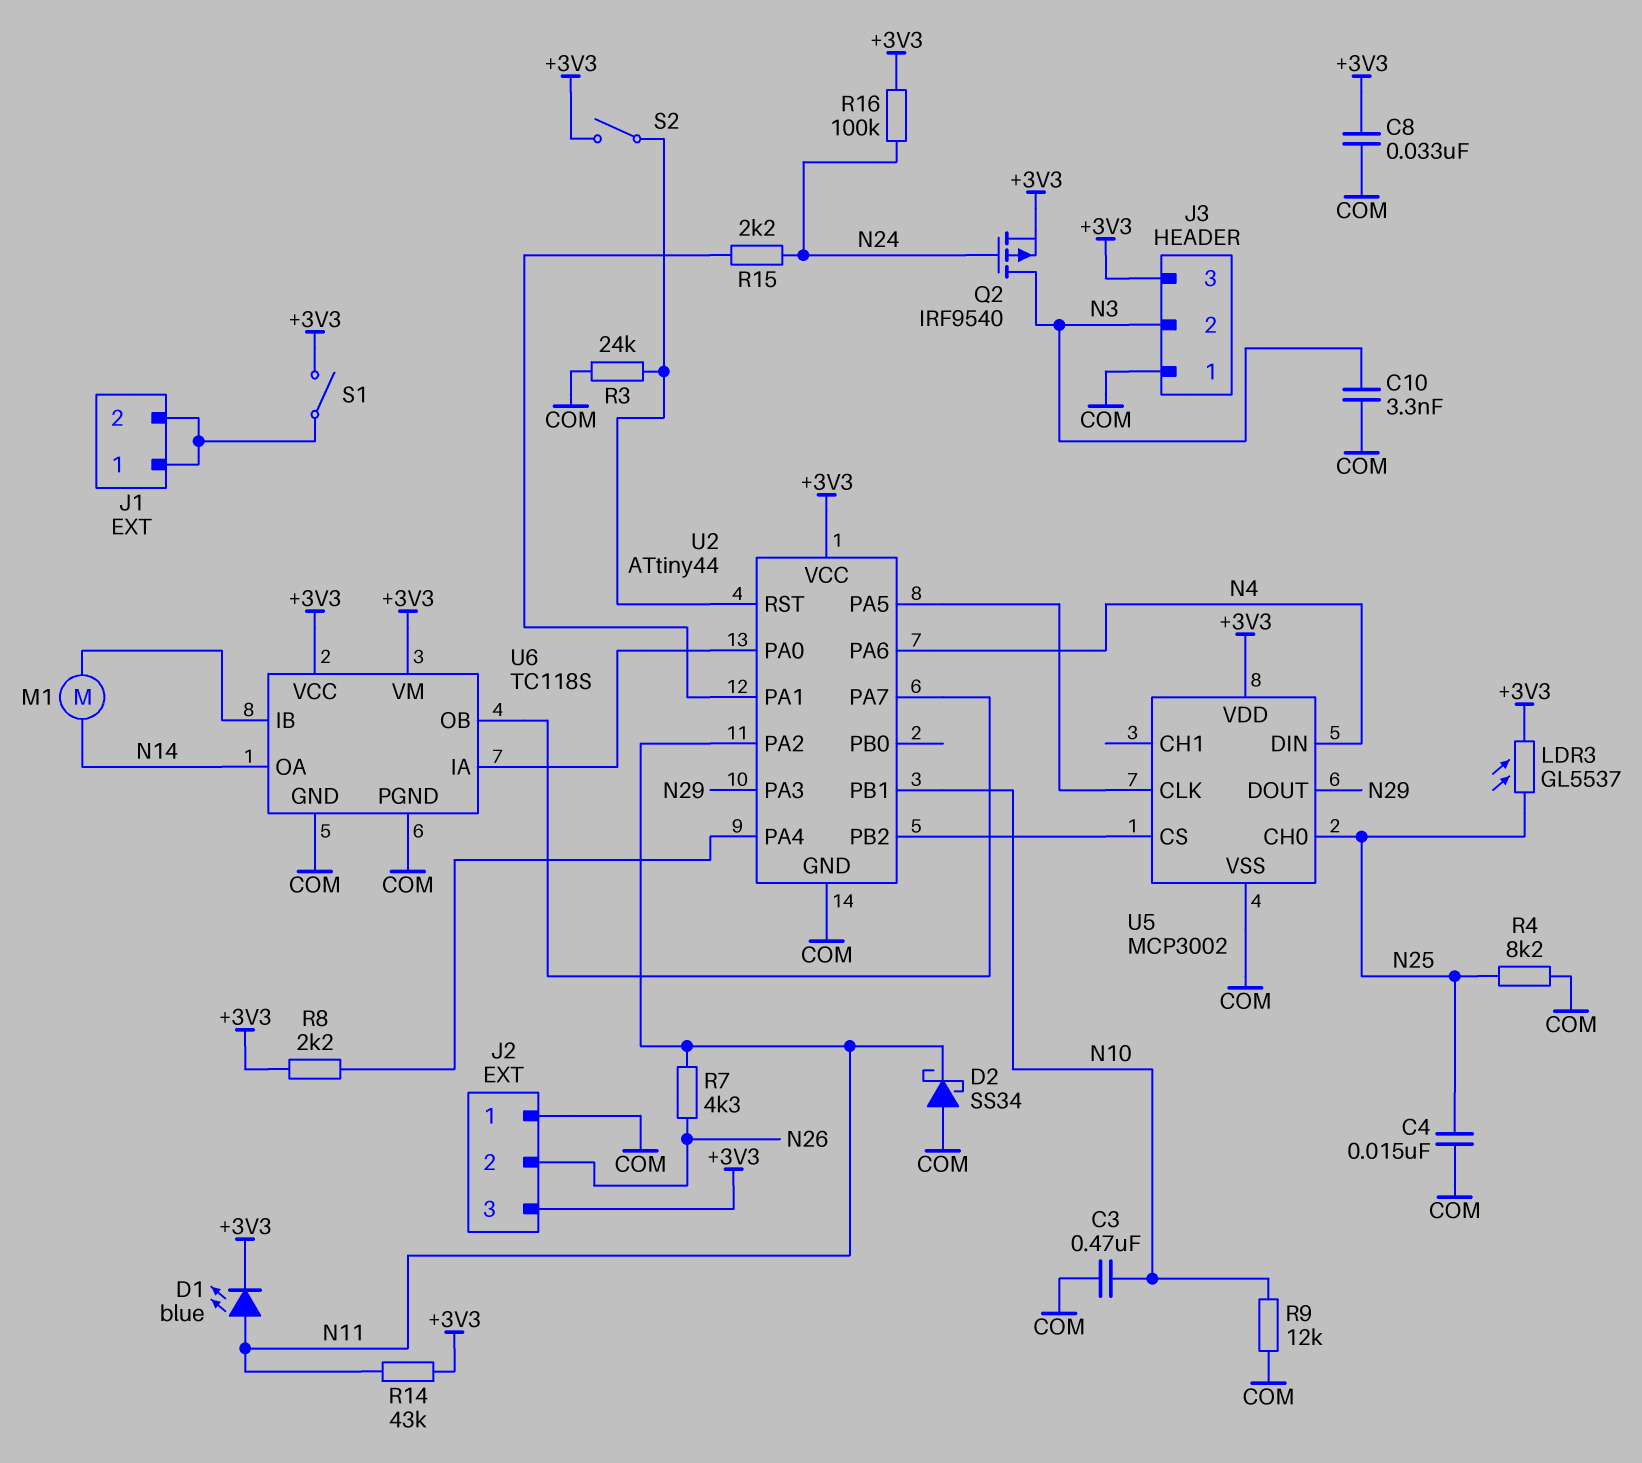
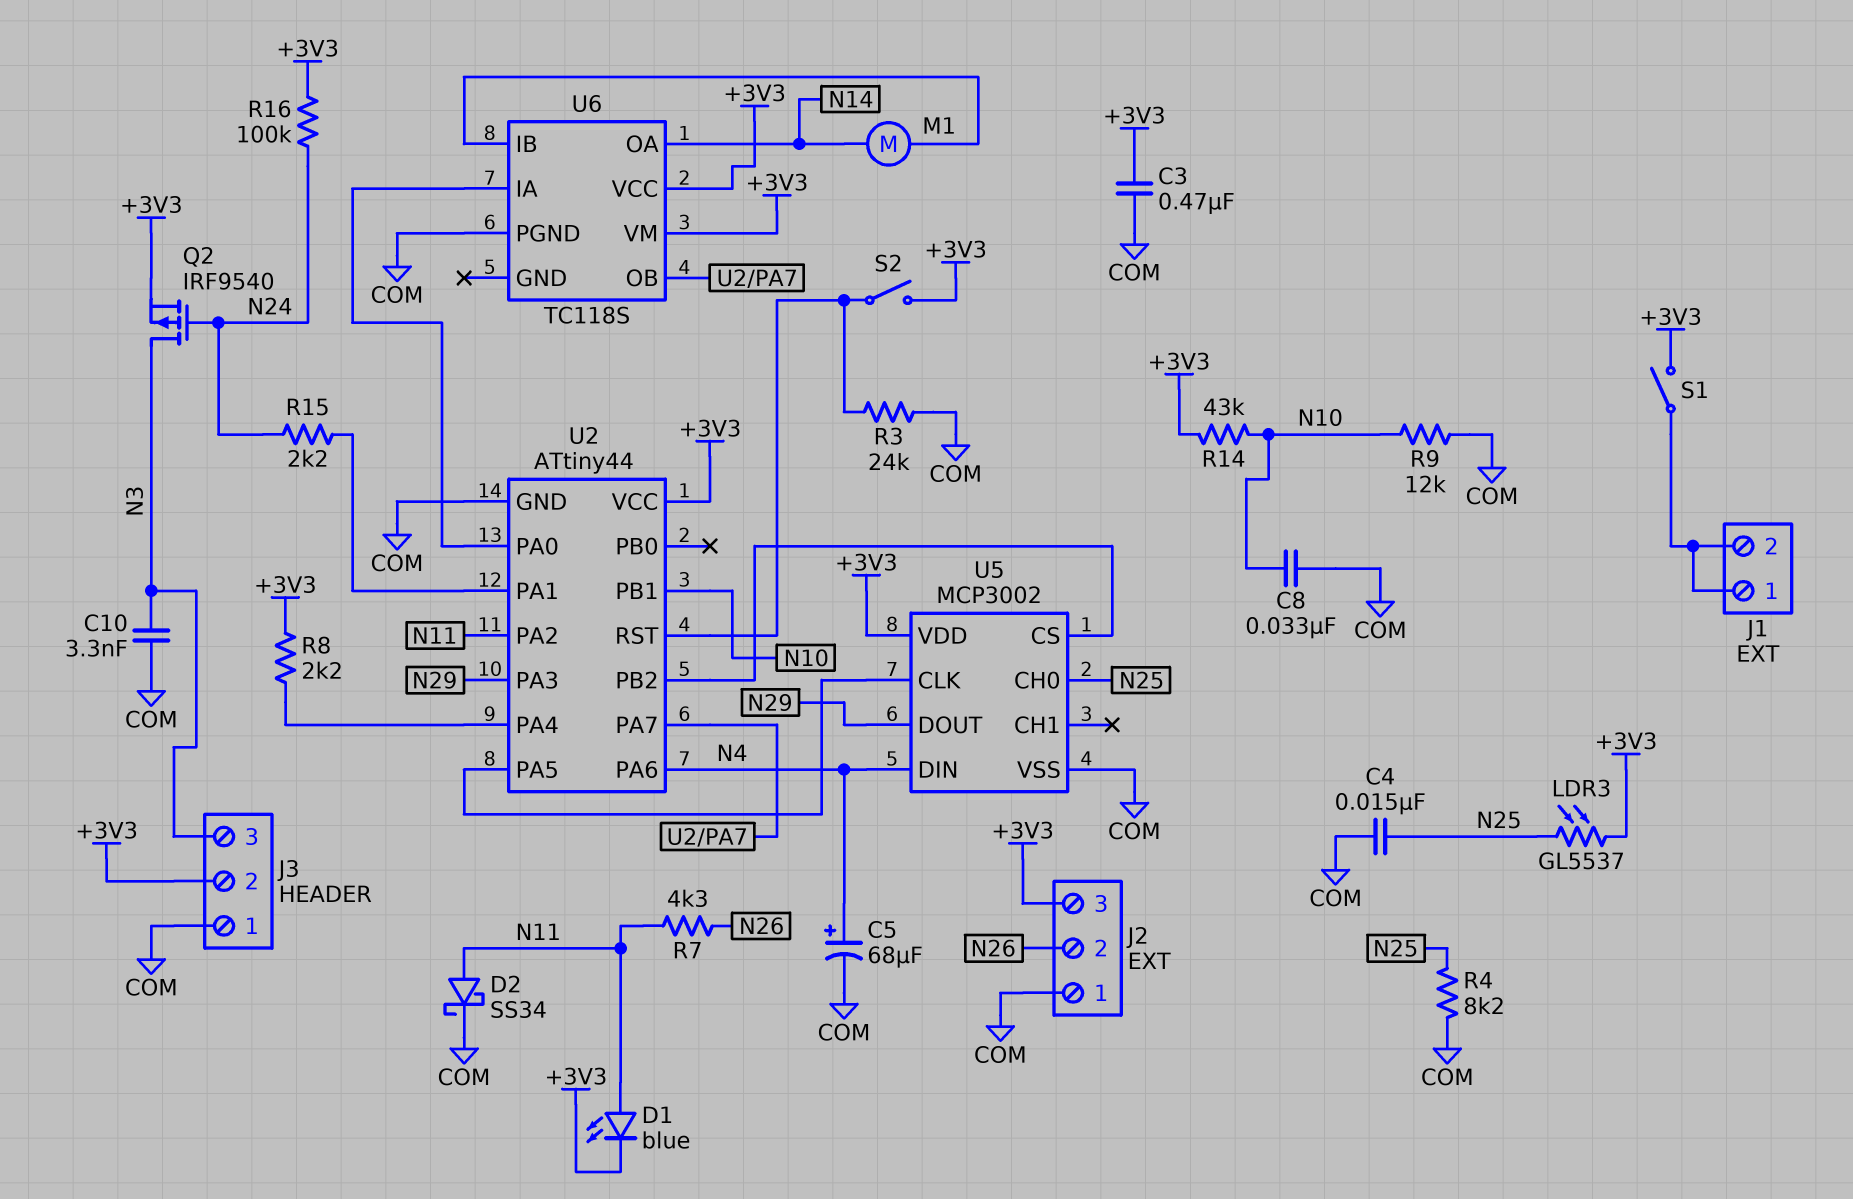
C3: 470nF (COM, N10) -> 470nF (+3V3, COM)
C5: none -> 68uF (plus N4, minus COM)
C8: 33nF (+3V3, COM) -> 33nF (COM, N10)
D2: schottky SS34 (A COM, K N11) -> schottky SS34 (A N11, K COM)
J3 pin 2: N3 -> +3V3
J3 pin 3: +3V3 -> N3
R14: 43k (+3V3, N11) -> 43k (+3V3, N10)
U6 pin GND: COM -> none

